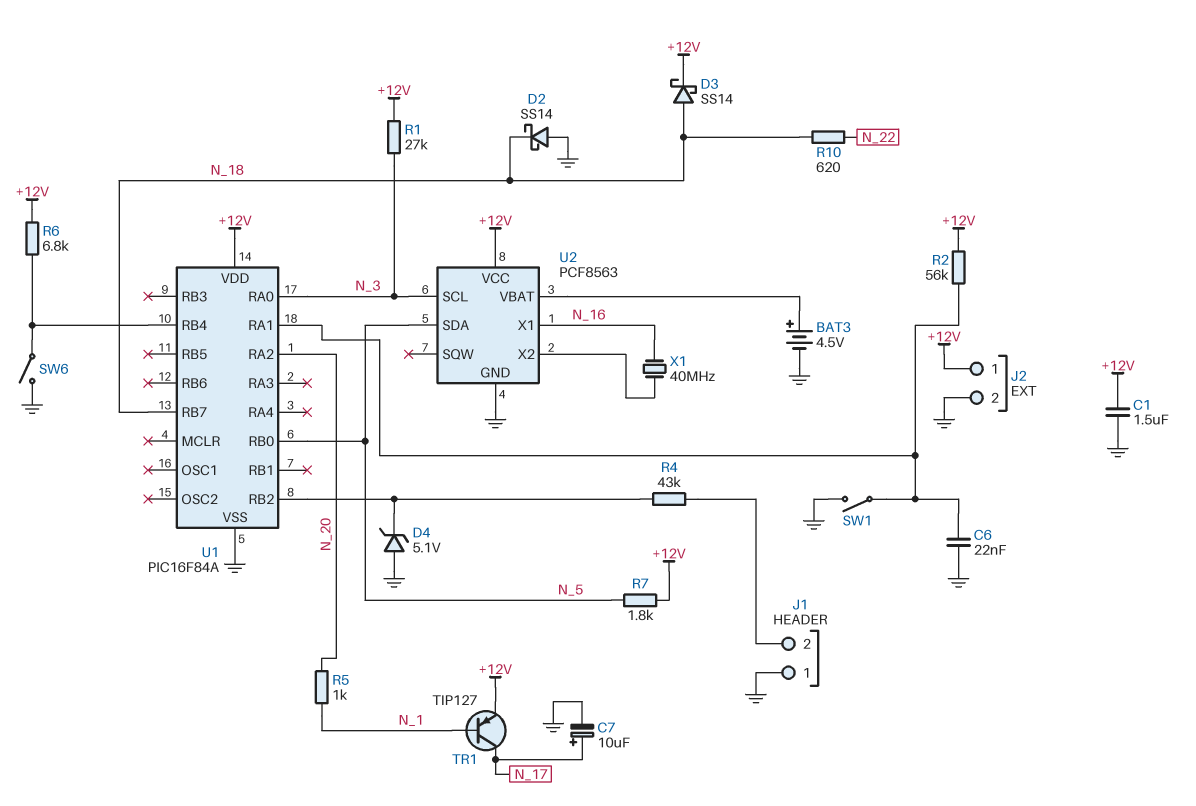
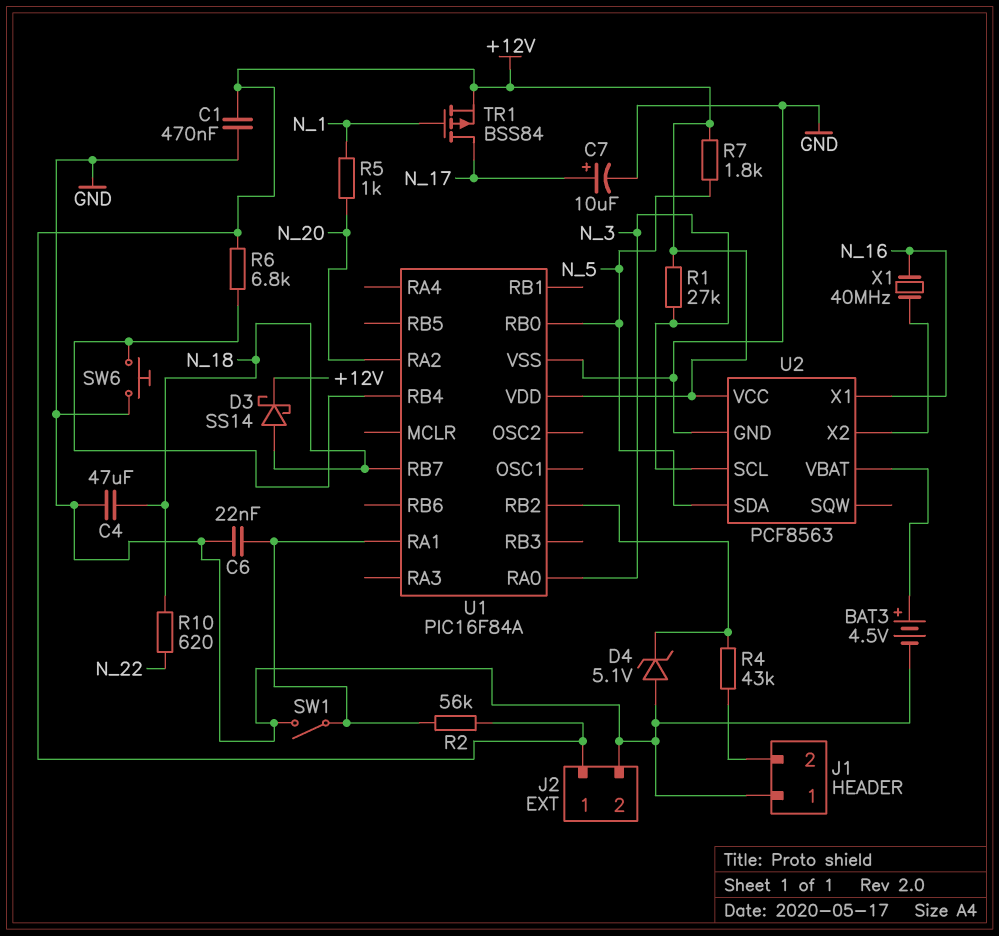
C1: 1.5uF (+12V, GND) -> 470nF (+12V, GND)
C4: none -> 47uF (GND, N_18)
D2: schottky SS14 (A GND, K N_18) -> none
SW6: switch (GND, U1/RB4) -> button (GND, U1/RB4)
TR1: PNP TIP127 (B N_1, C N_17, E +12V) -> PMOS BSS84 (G N_1, D N_17, S +12V)

